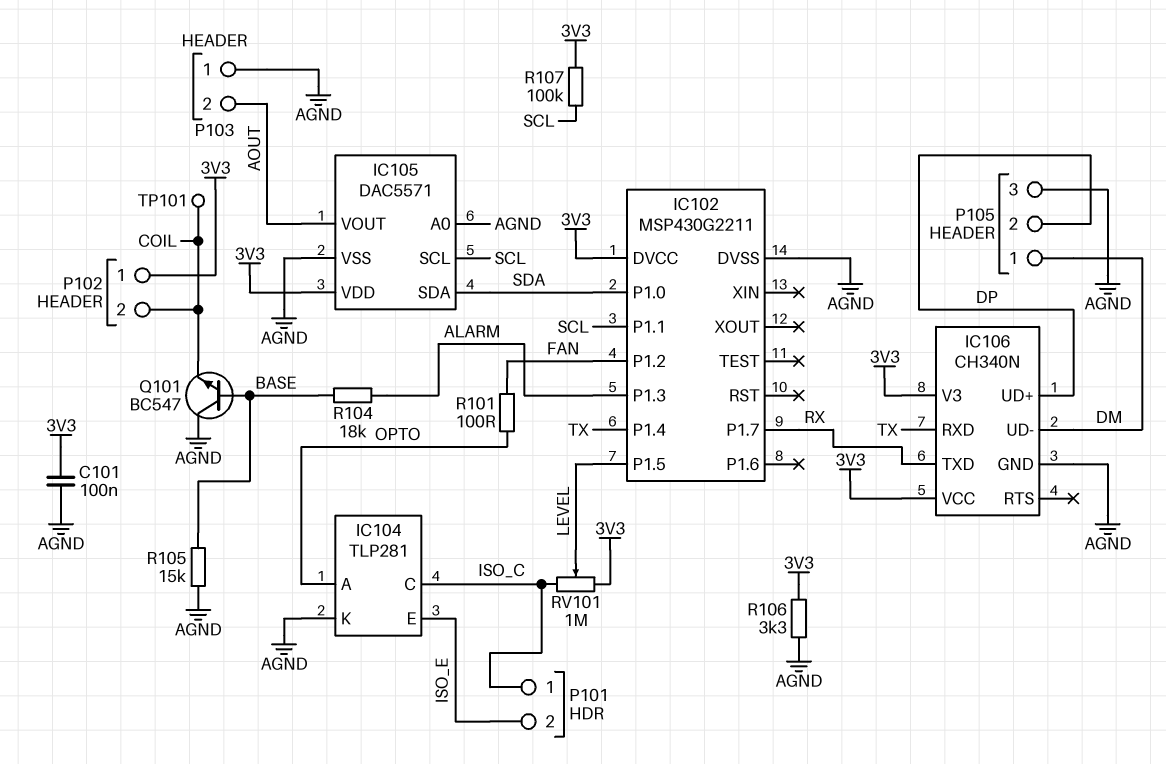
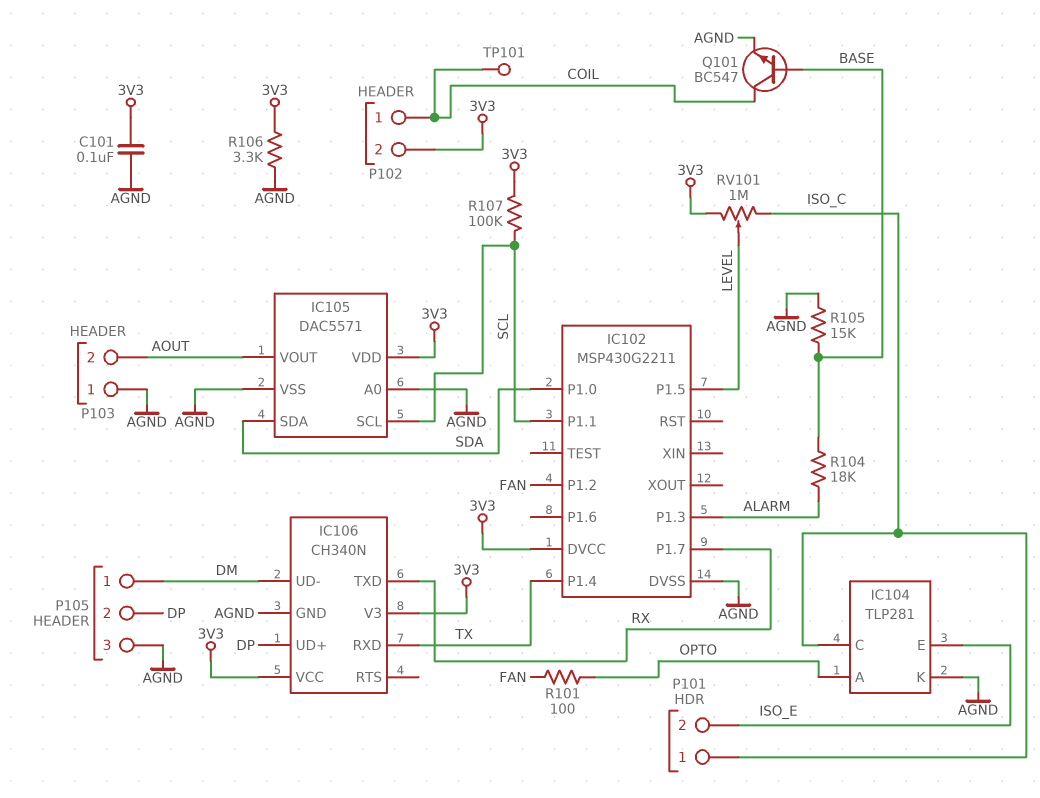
P102 pin 1: 3V3 -> COIL
P102 pin 2: COIL -> 3V3
Q101: NPN BC547 (B BASE, C AGND, E COIL) -> NPN BC547 (B BASE, C COIL, E AGND)

